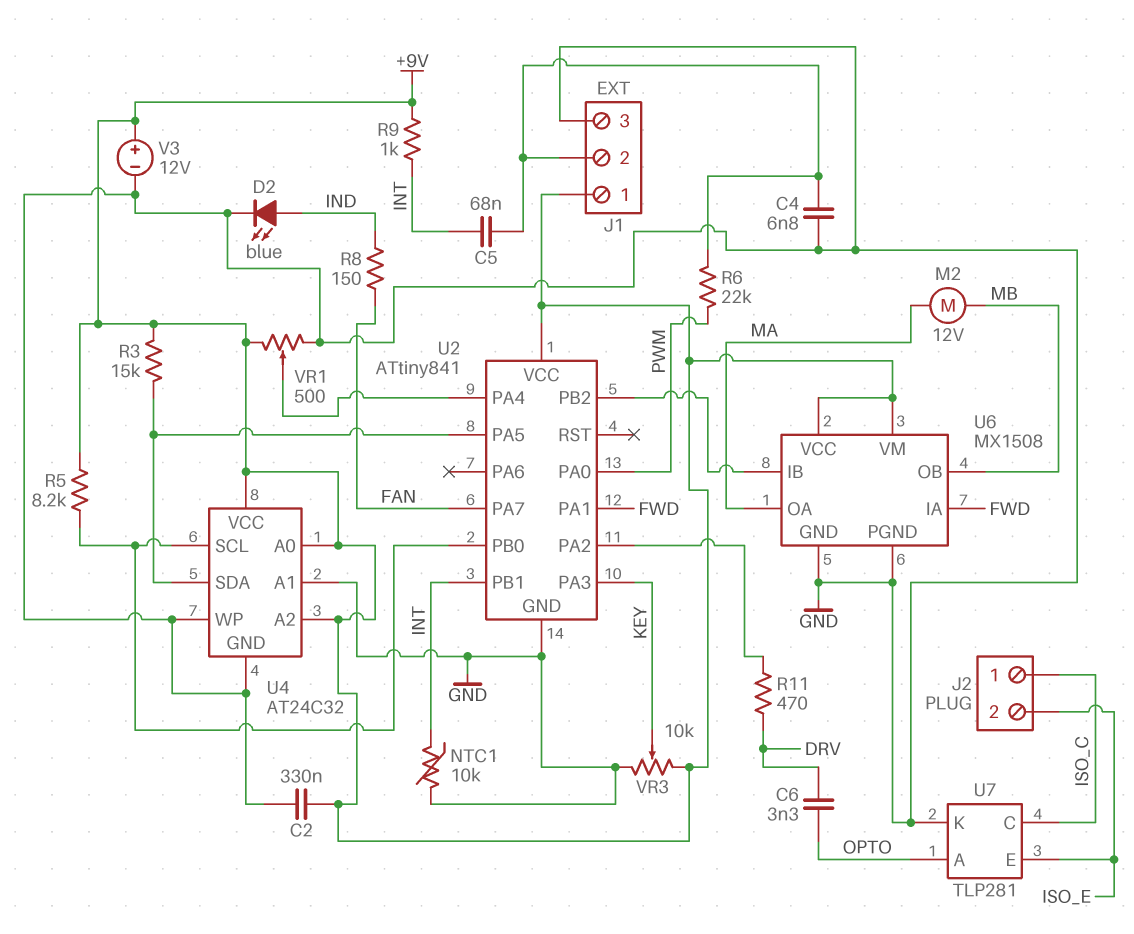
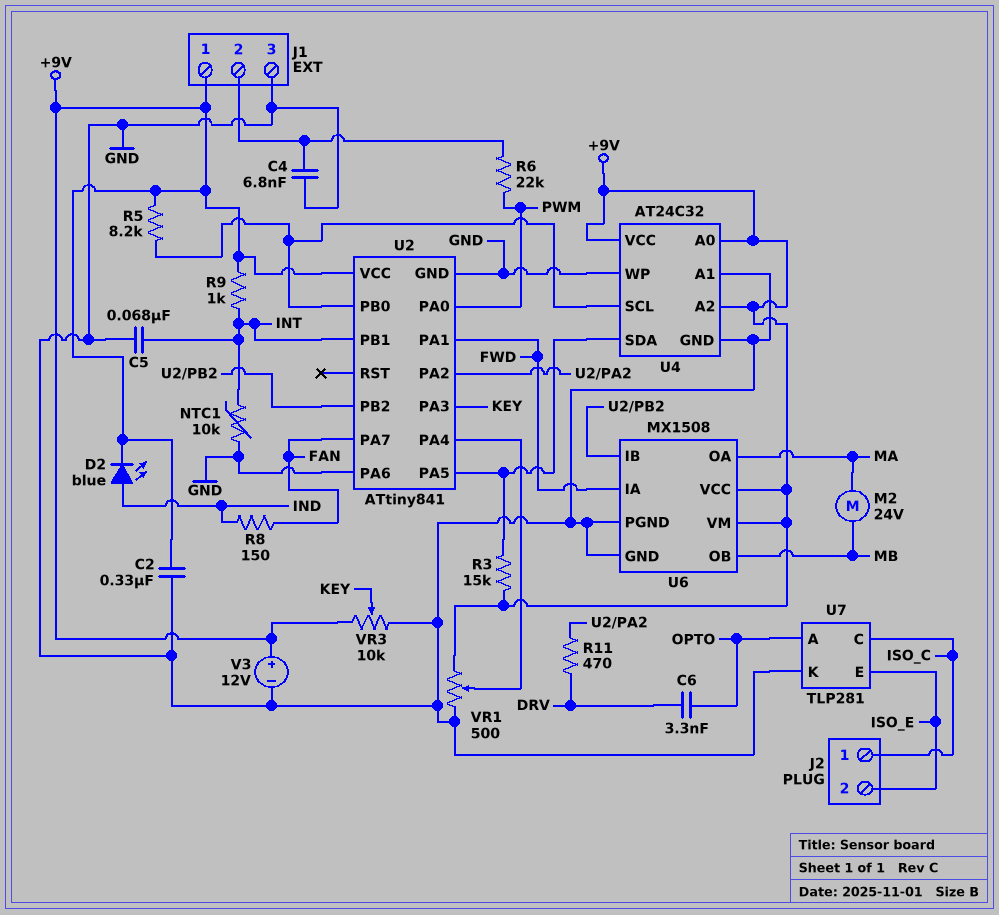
C5: 68nF (INT, J1/2) -> 68nF (GND, INT)
D2: LED blue (A IND, K GND) -> LED blue (A IND, K +9V)
M2: motor 12V (MA, MB) -> motor 24V (MA, MB)
U2 pin PA6: none -> GND

